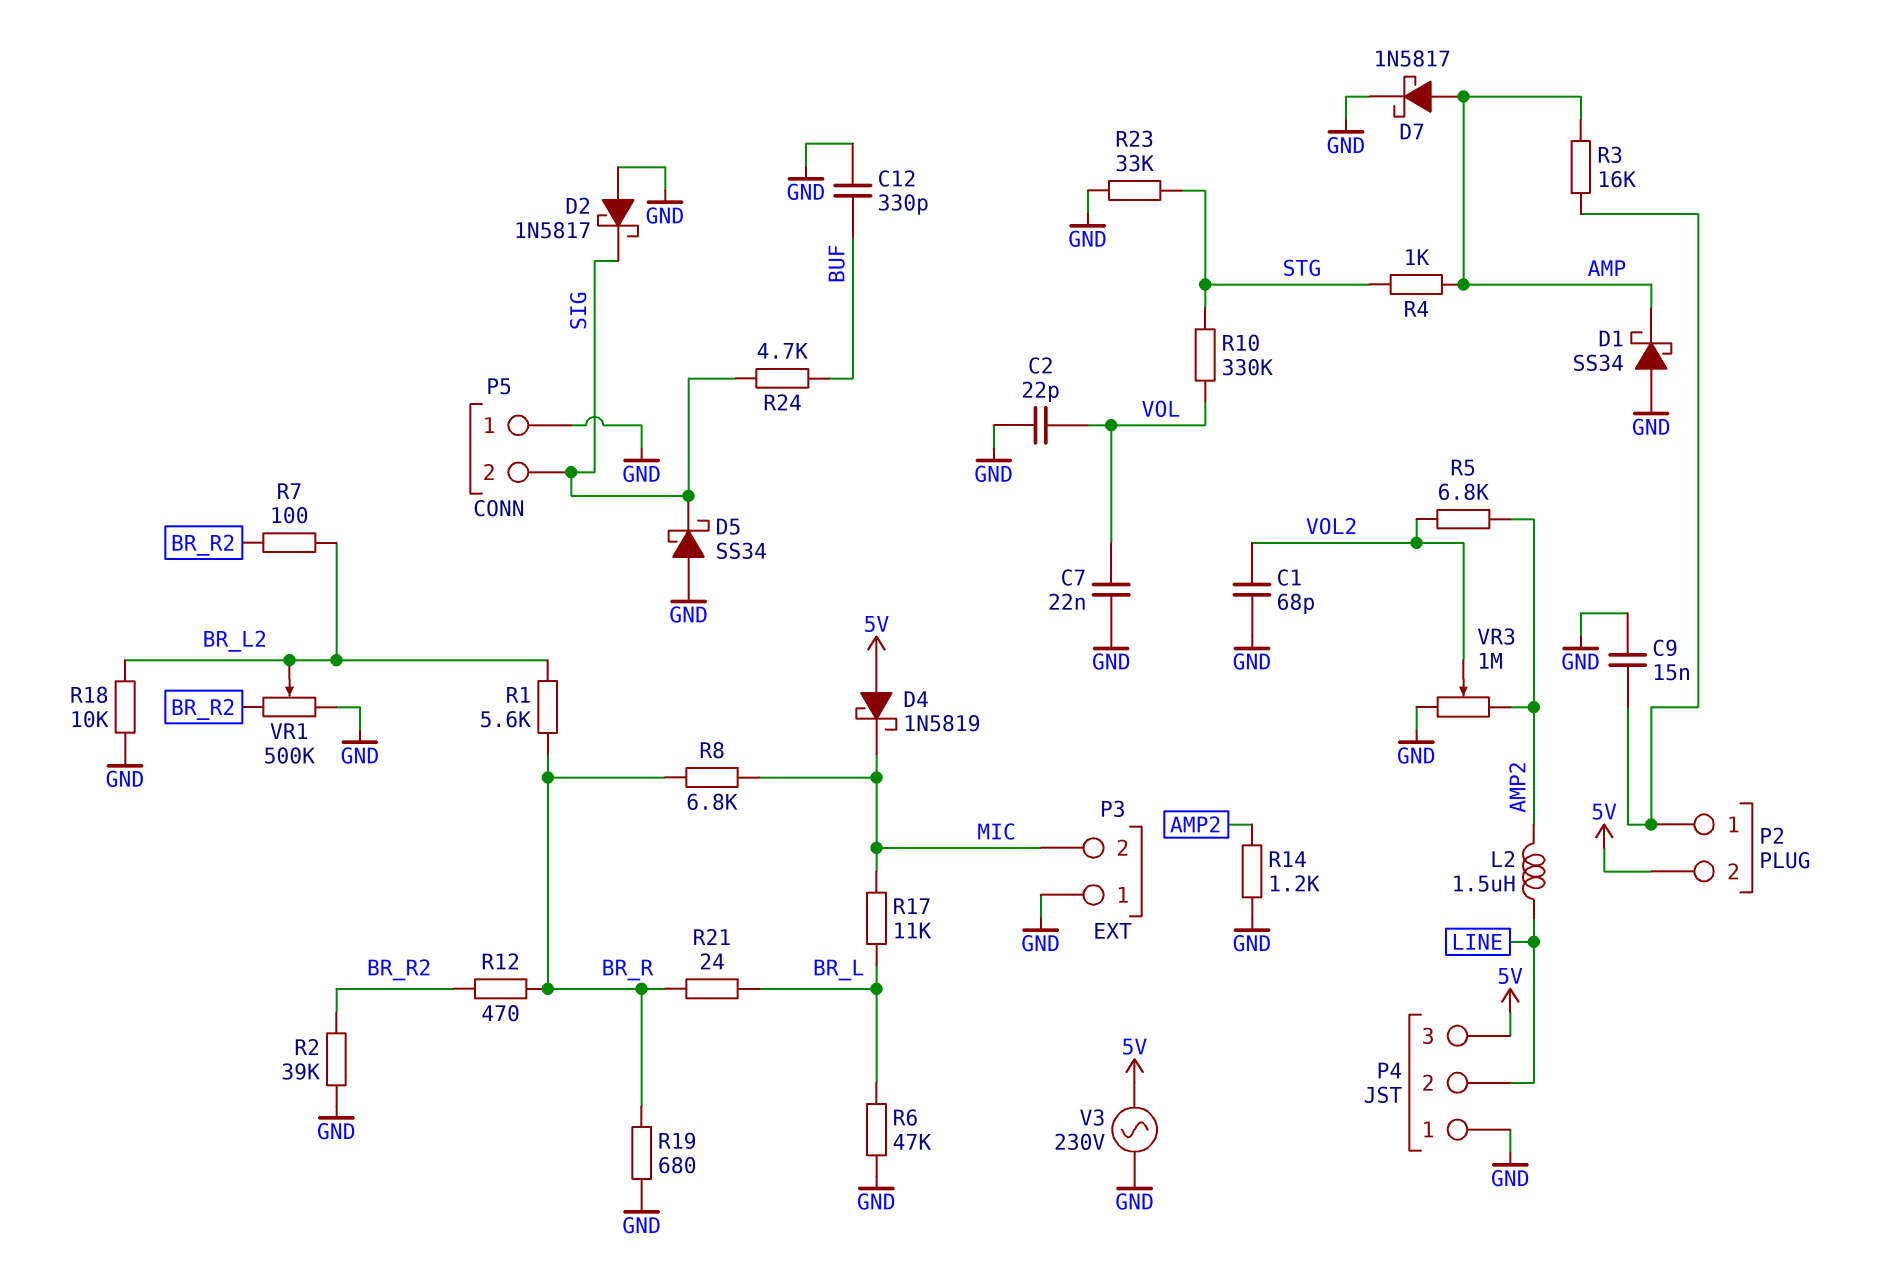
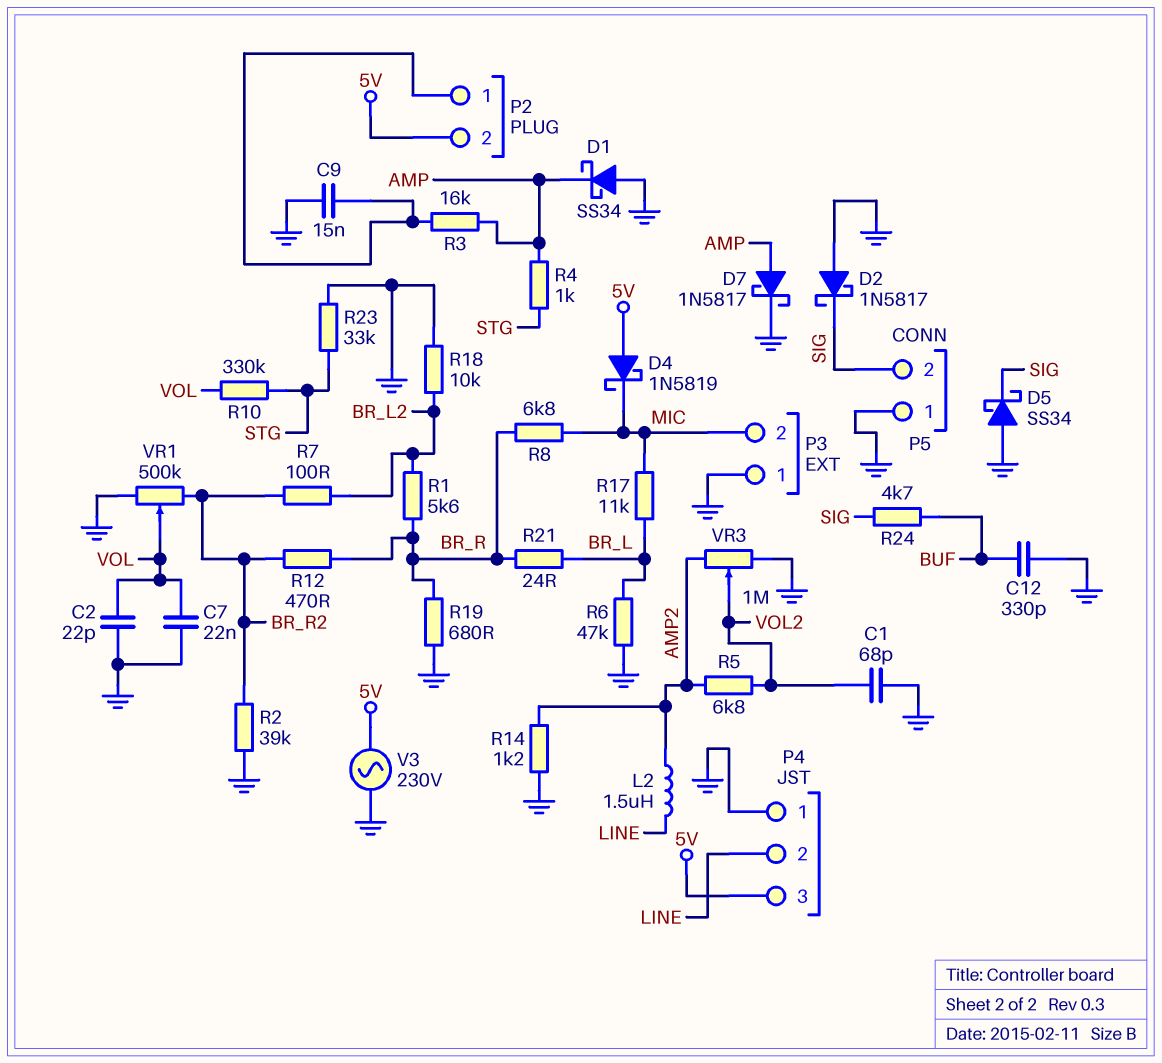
VR1: 500k (BR_R2, GND, wiper BR_L2) -> 500k (BR_R2, GND, wiper VOL)

